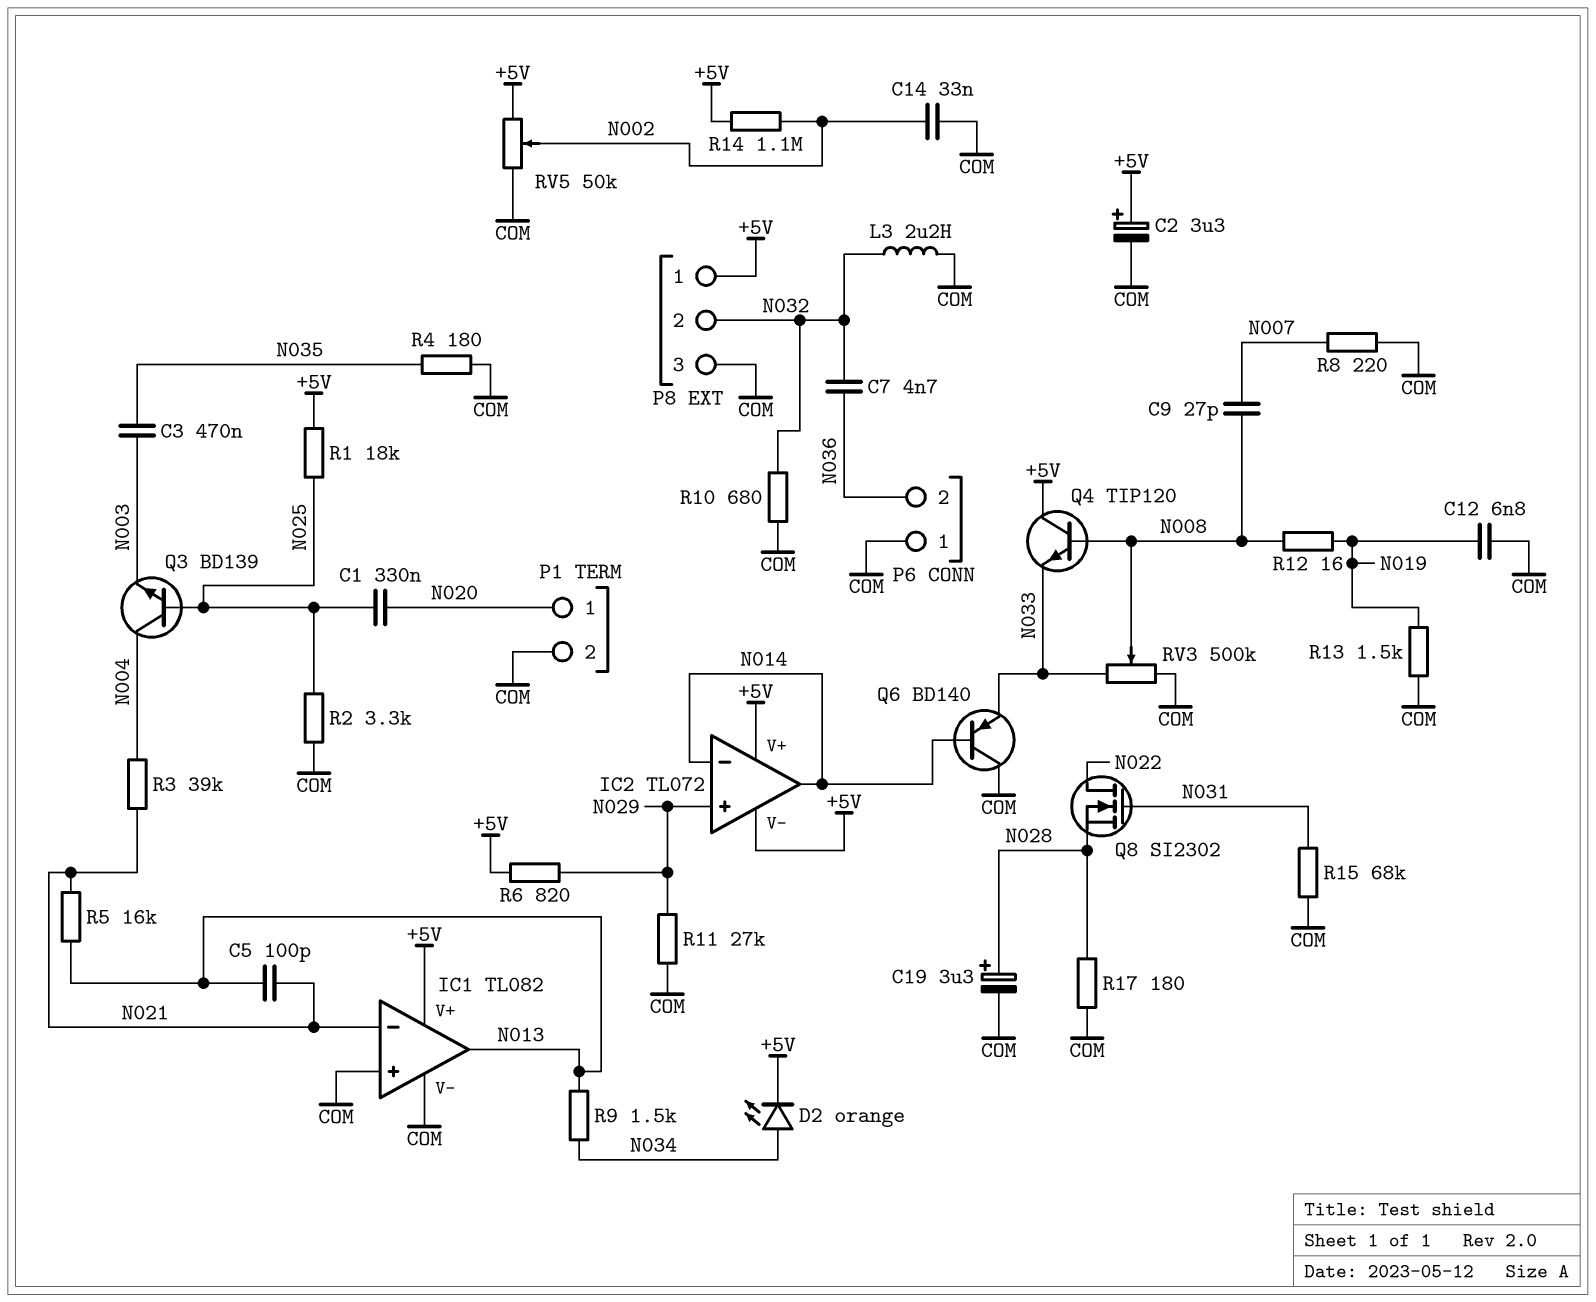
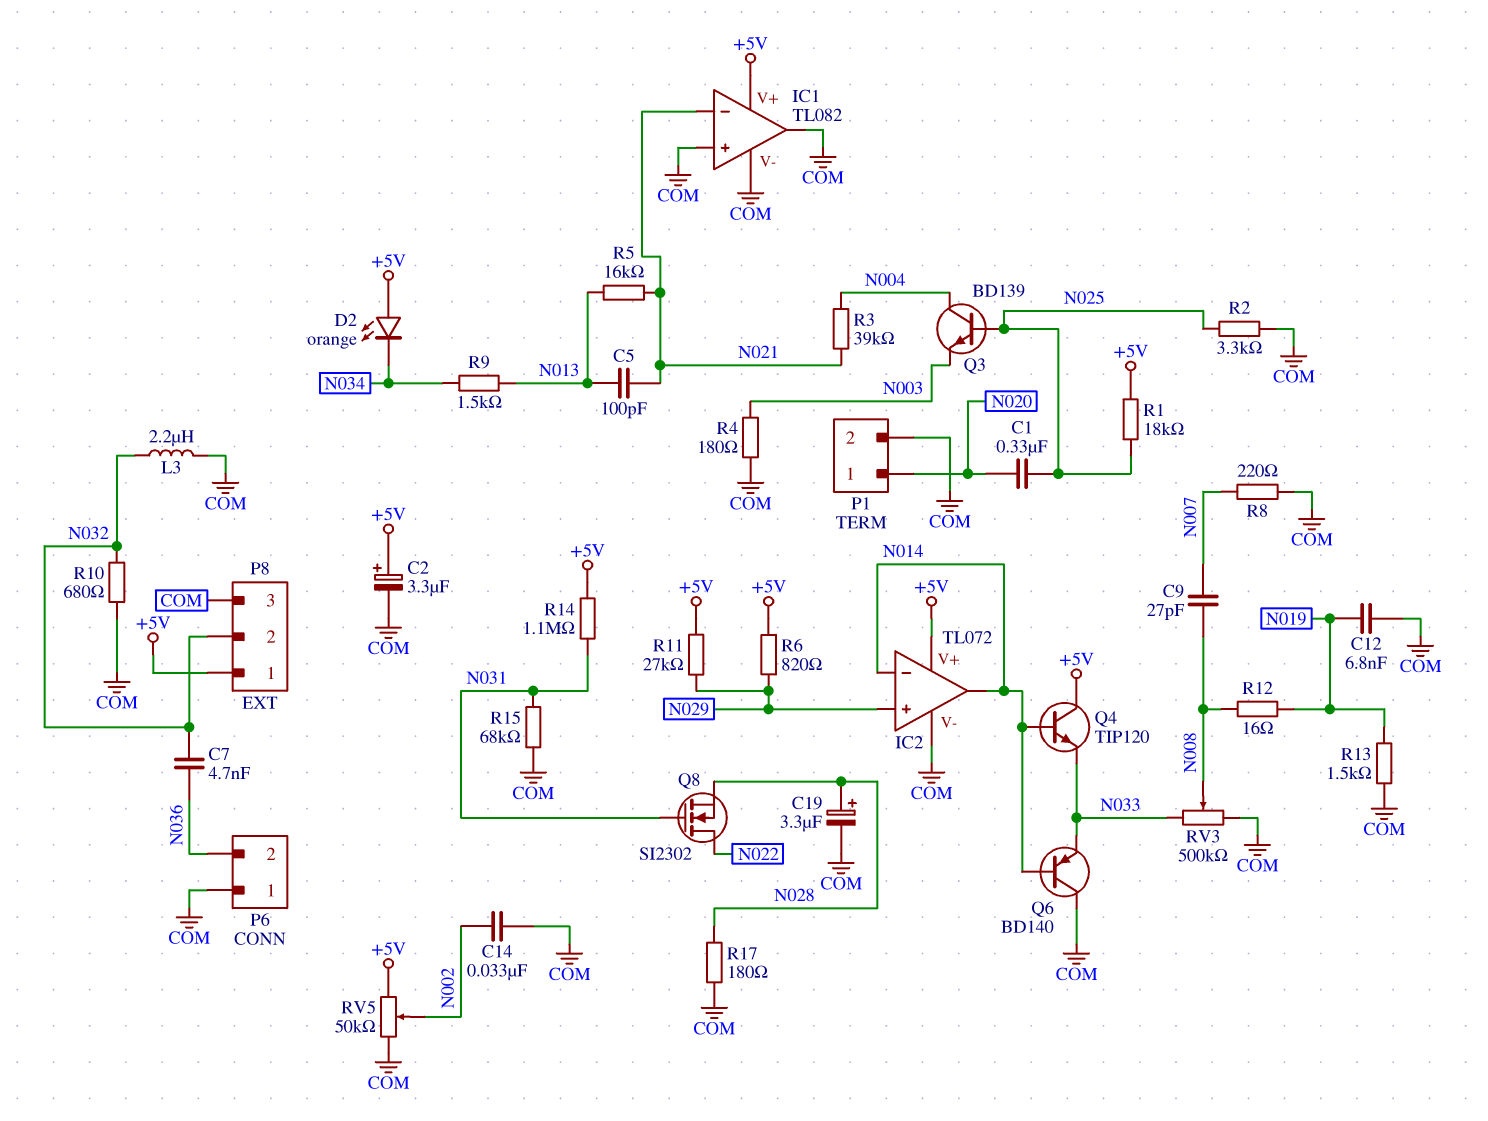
C3: 470nF (N003, N035) -> none
D2: LED orange (A N034, K +5V) -> LED orange (A +5V, K N034)
IC1 pin out: N013 -> COM
IC2 pin V-: +5V -> COM
Q4: NPN TIP120 (B N008, C +5V, E N033) -> NPN TIP120 (B N014, C +5V, E N033)
R4: 180 (COM, N035) -> 180 (COM, N003)
R11: 27k (COM, N029) -> 27k (+5V, N029)
R14: 1.1M (+5V, N002) -> 1.1M (+5V, N031)

